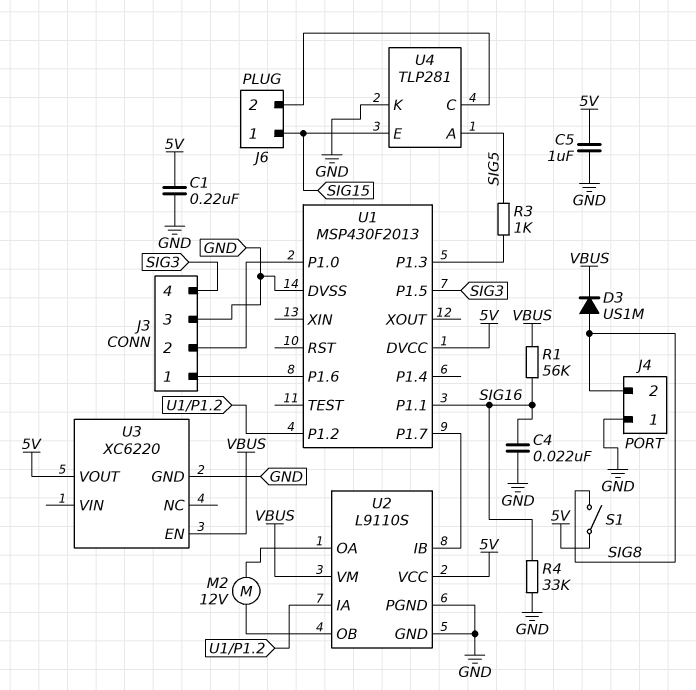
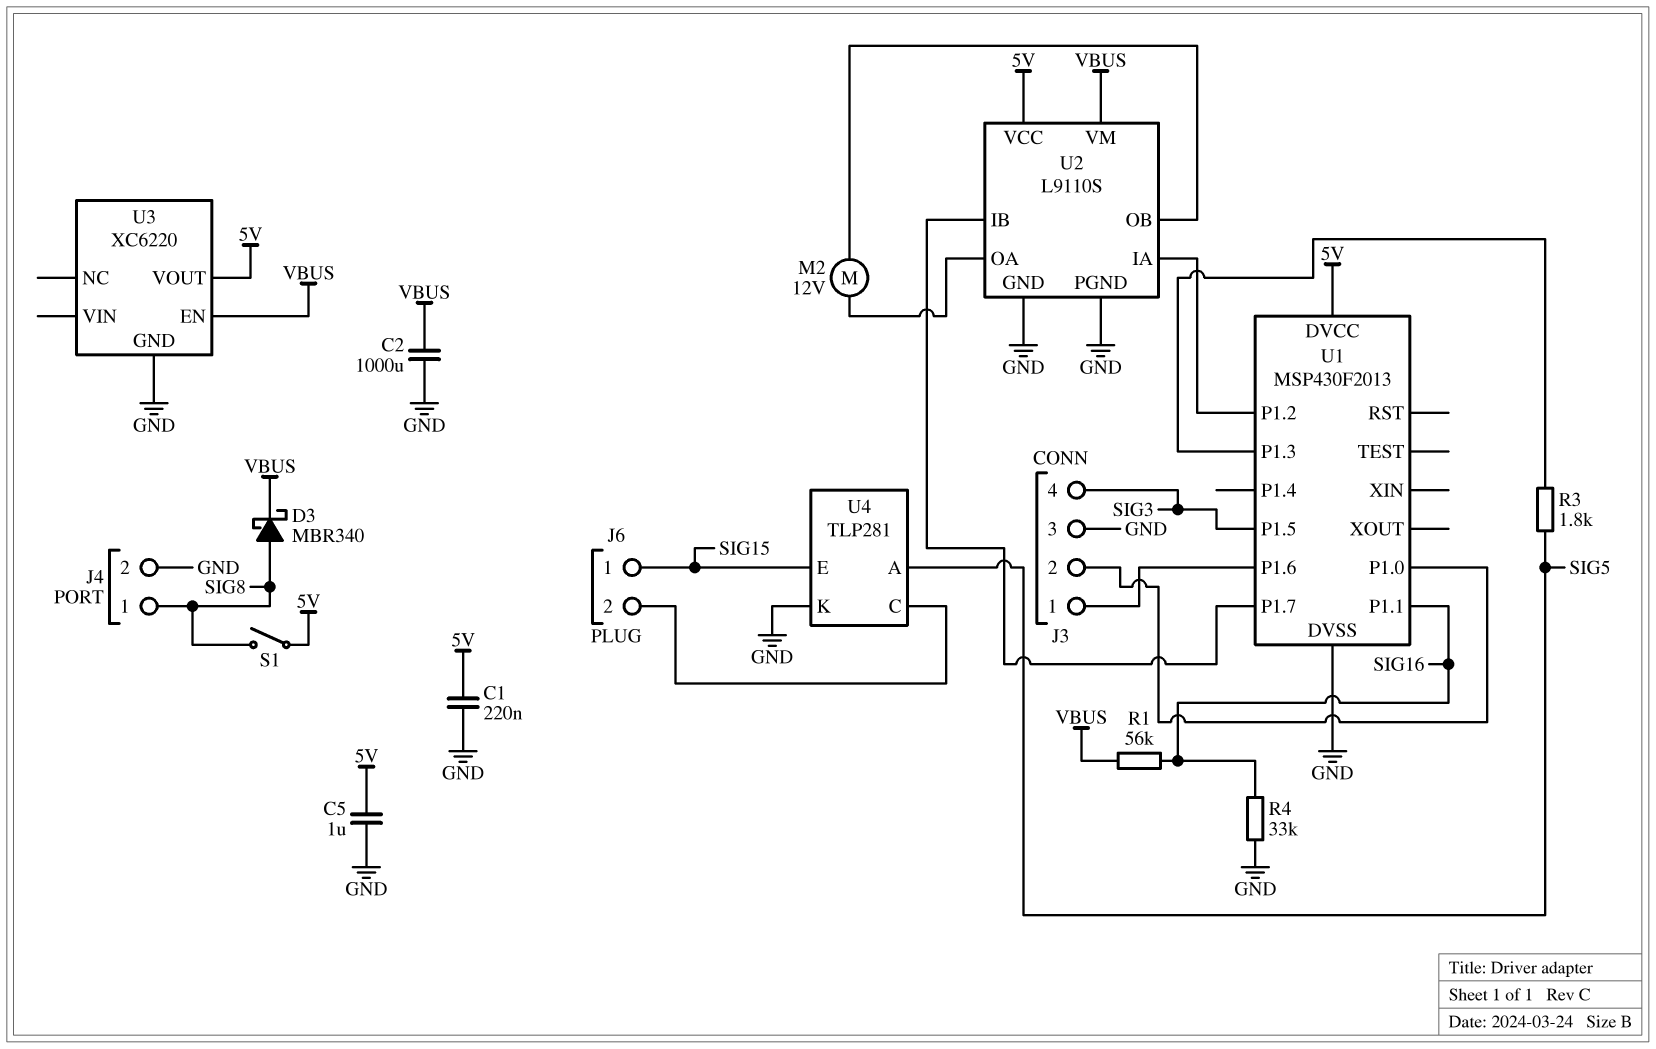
C2: none -> 1000uF (GND, VBUS)
C4: 22nF (GND, SIG16) -> none
D3: diode US1M (A SIG8, K VBUS) -> schottky MBR340 (A SIG8, K VBUS)
J4 pin 1: GND -> SIG8
J4 pin 2: SIG8 -> GND
R3: 1k (SIG5, U1/P1.3) -> 1.8k (SIG5, U1/P1.3)

